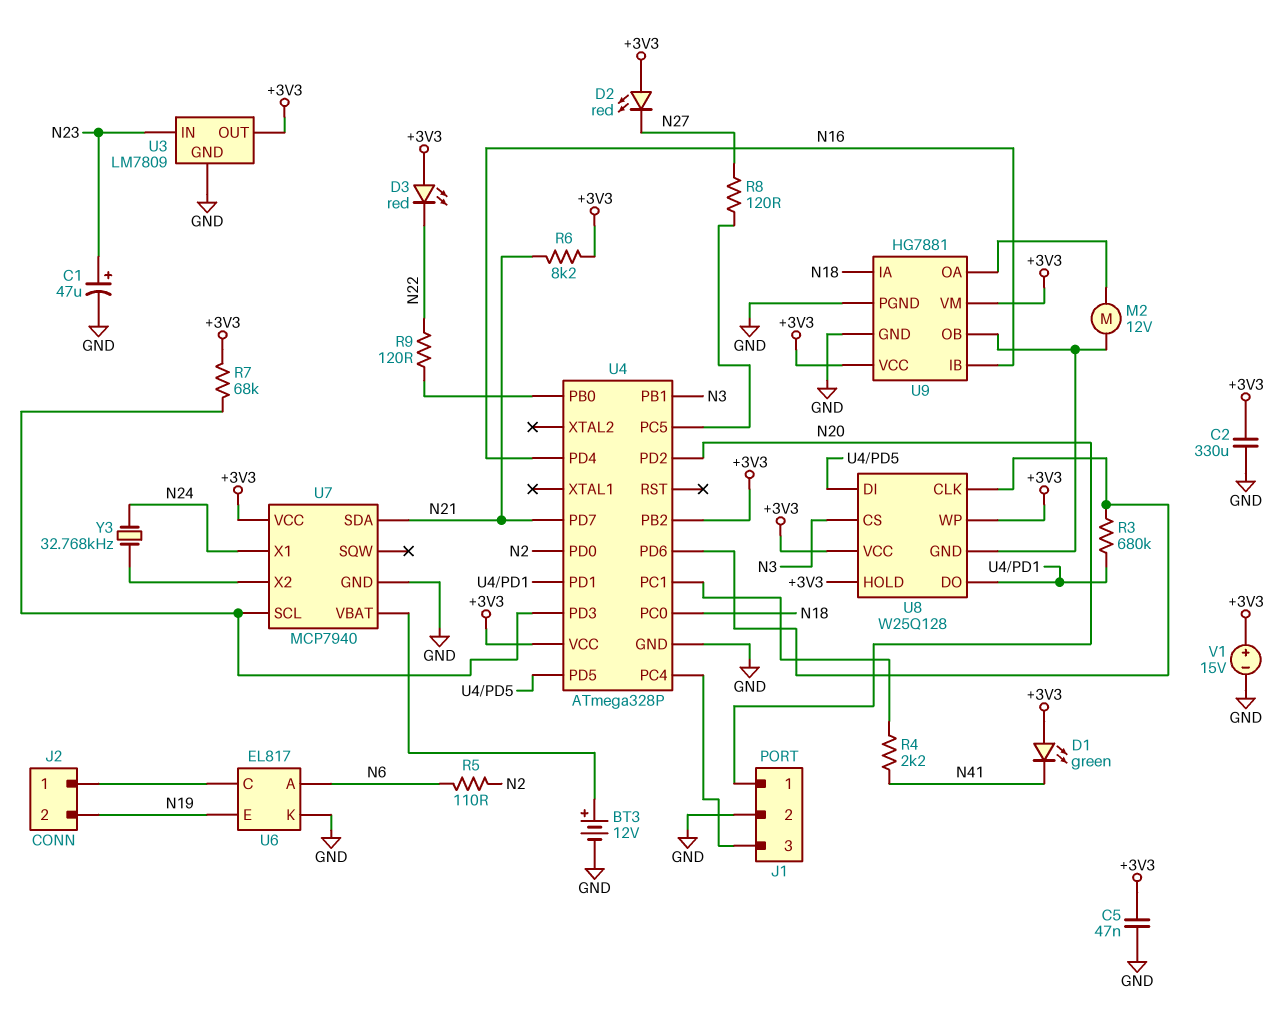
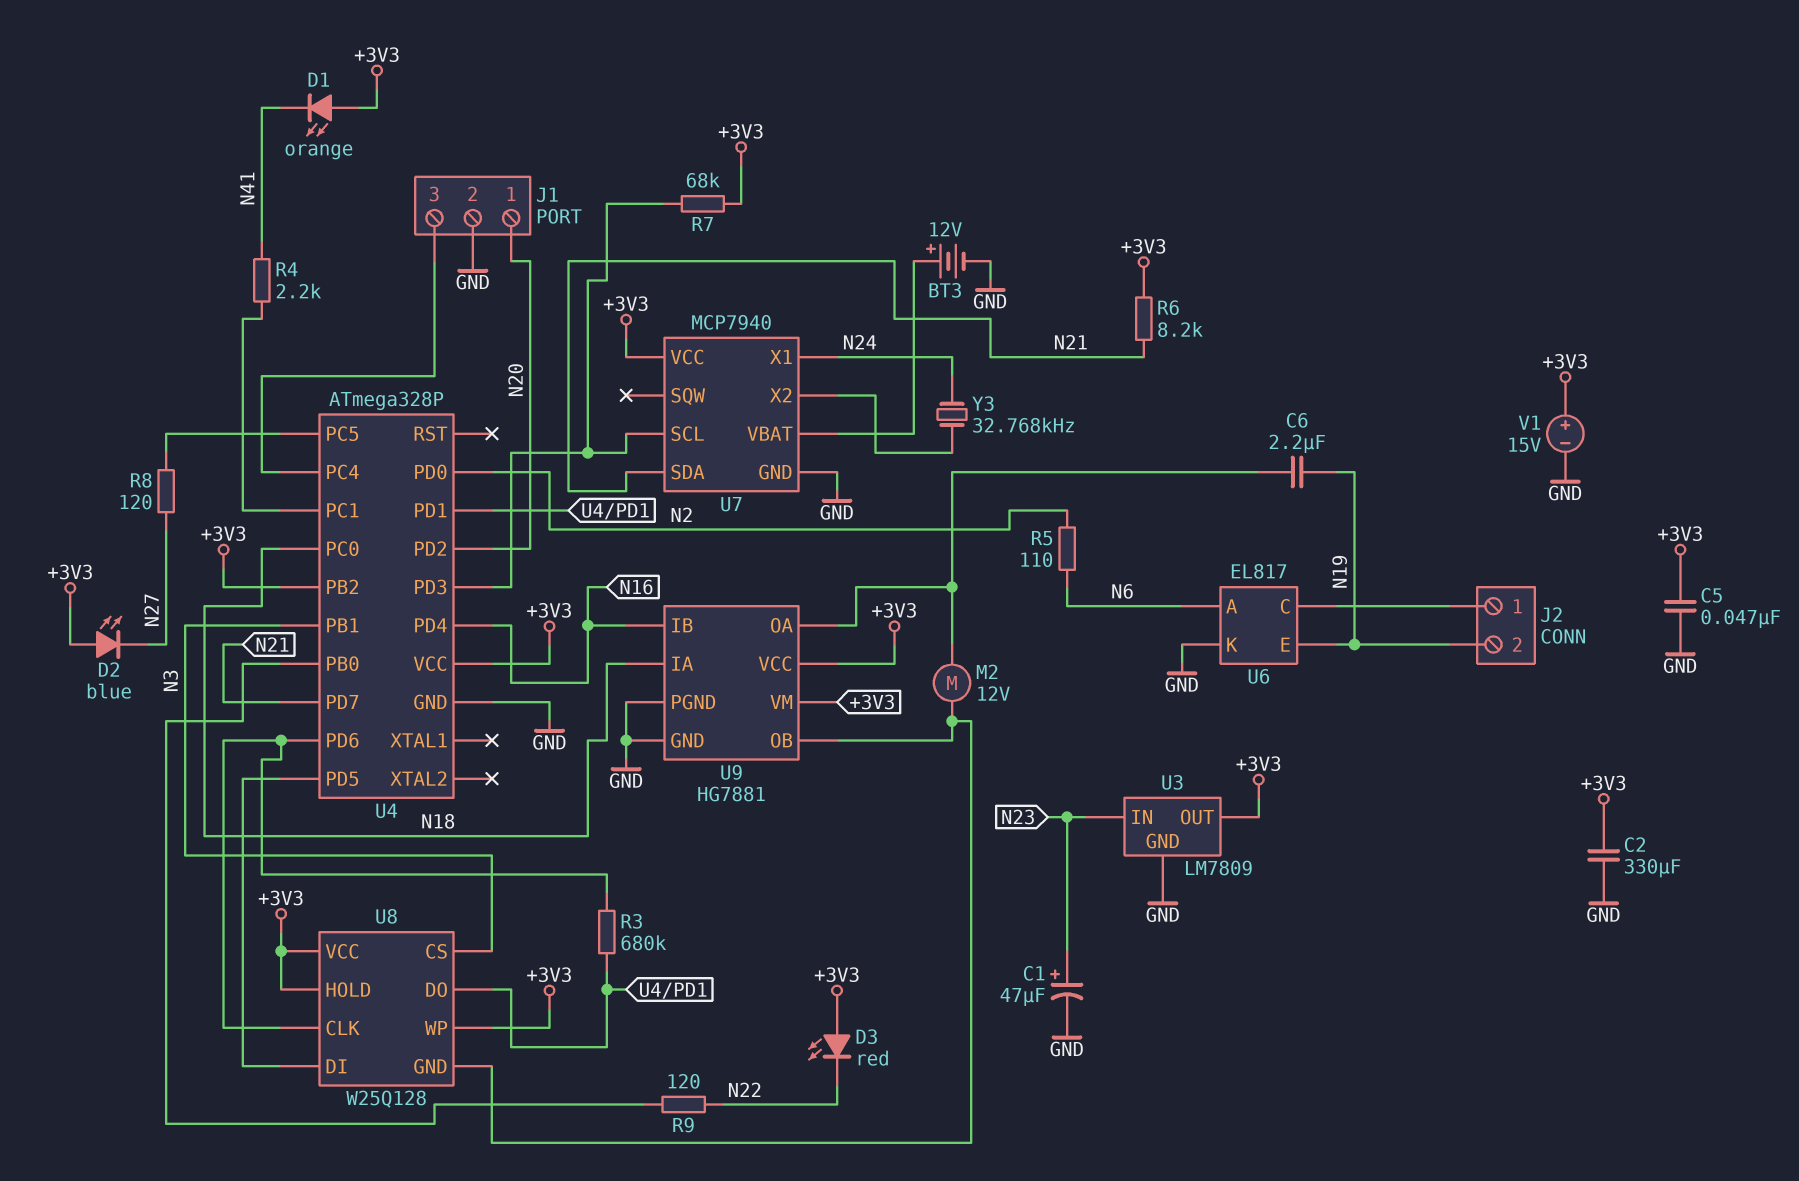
C6: none -> 2.2uF (N19, U9/OA)
D1: LED green (A +3V3, K N41) -> LED orange (A +3V3, K N41)
D2: LED red (A +3V3, K N27) -> LED blue (A +3V3, K N27)

